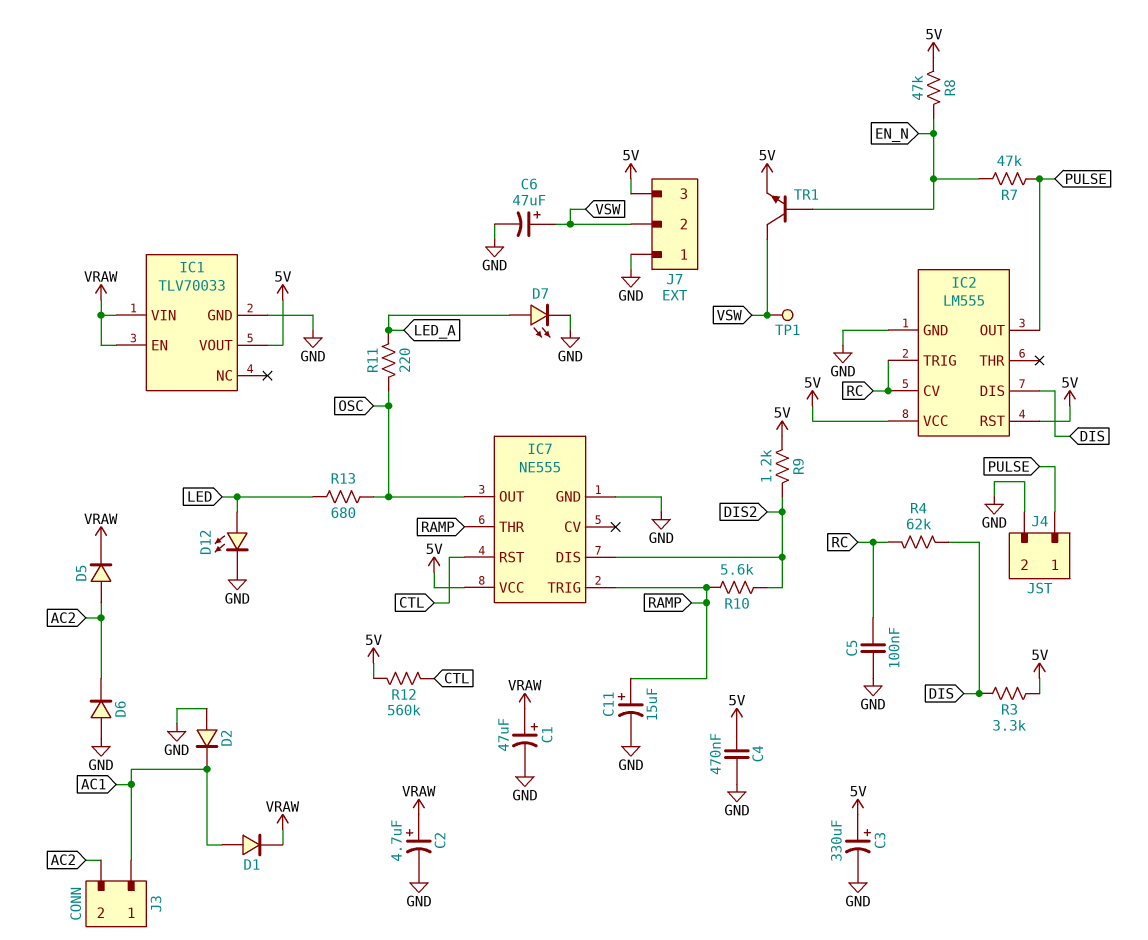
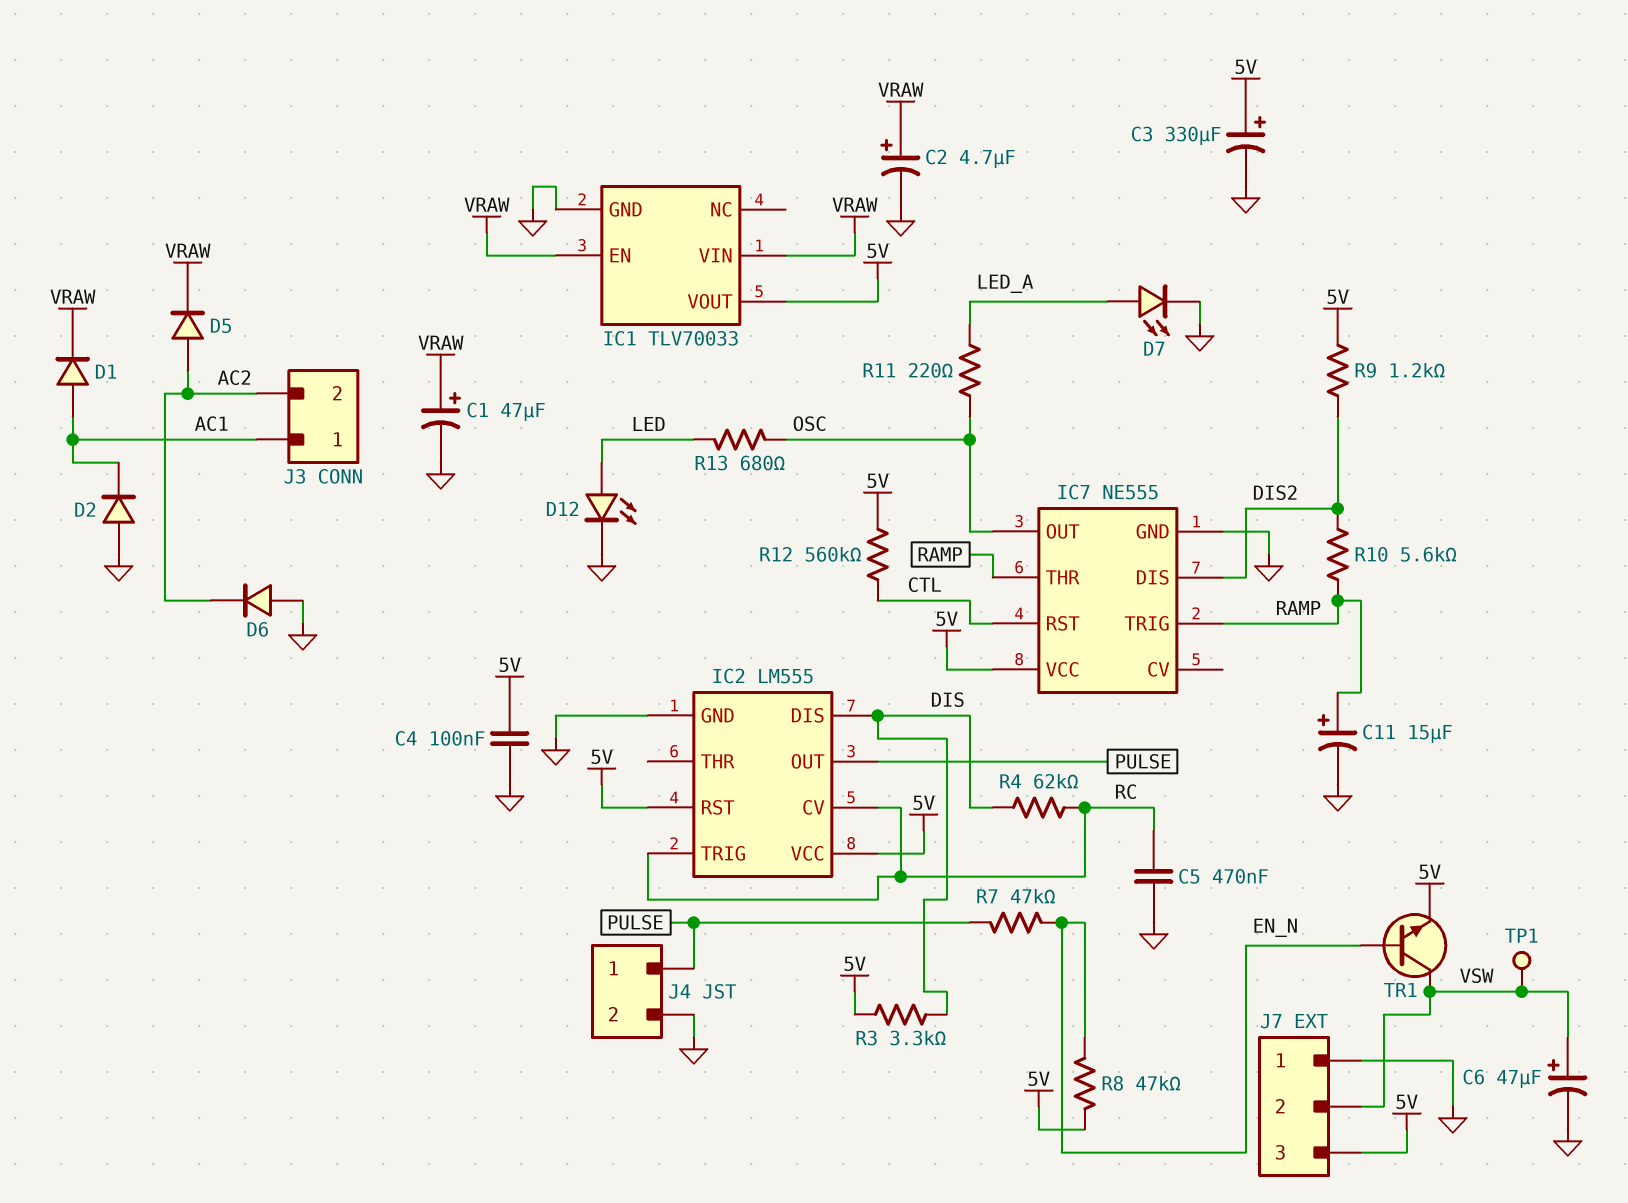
C4: 470nF (5V, GND) -> 100nF (5V, GND)
C5: 100nF (GND, RC) -> 470nF (GND, RC)

